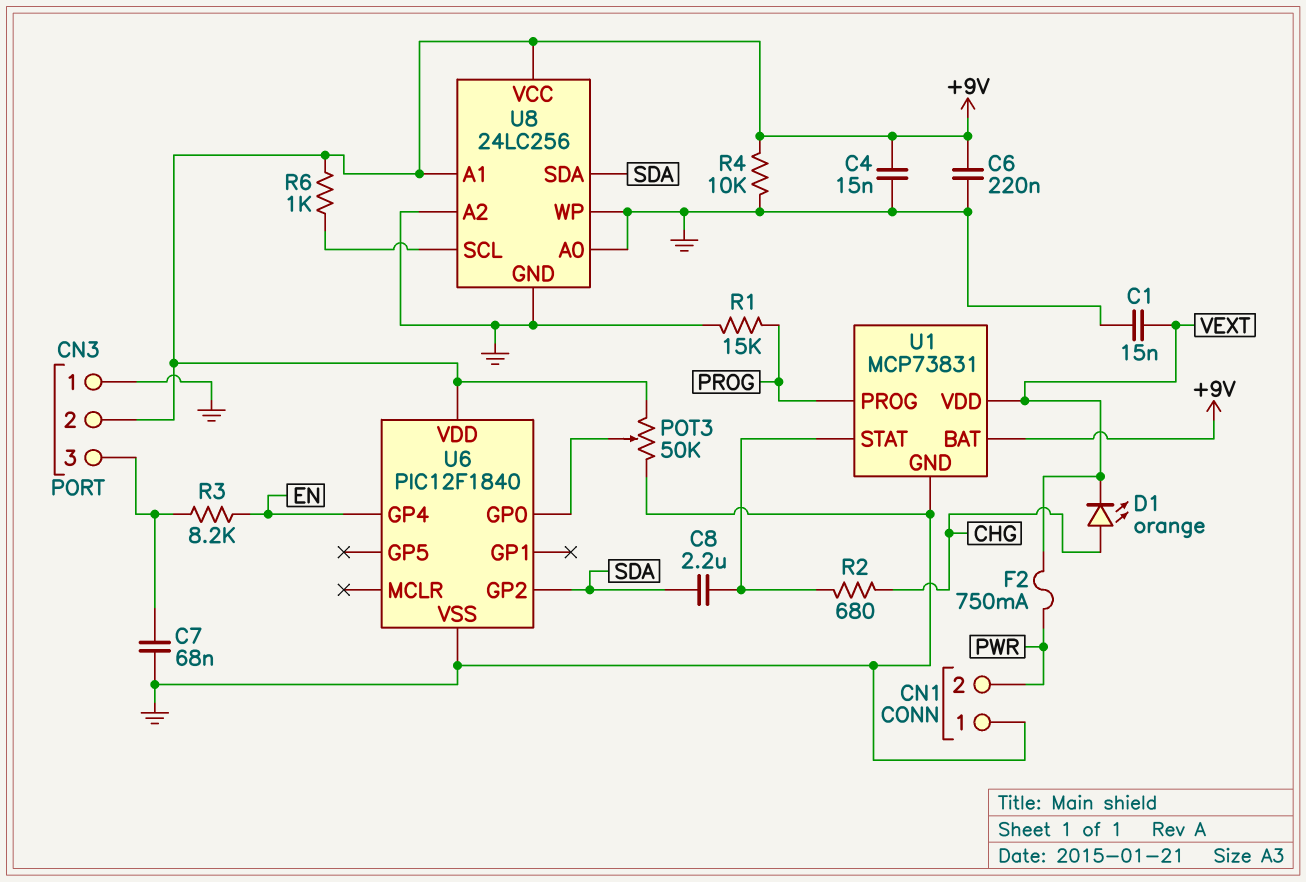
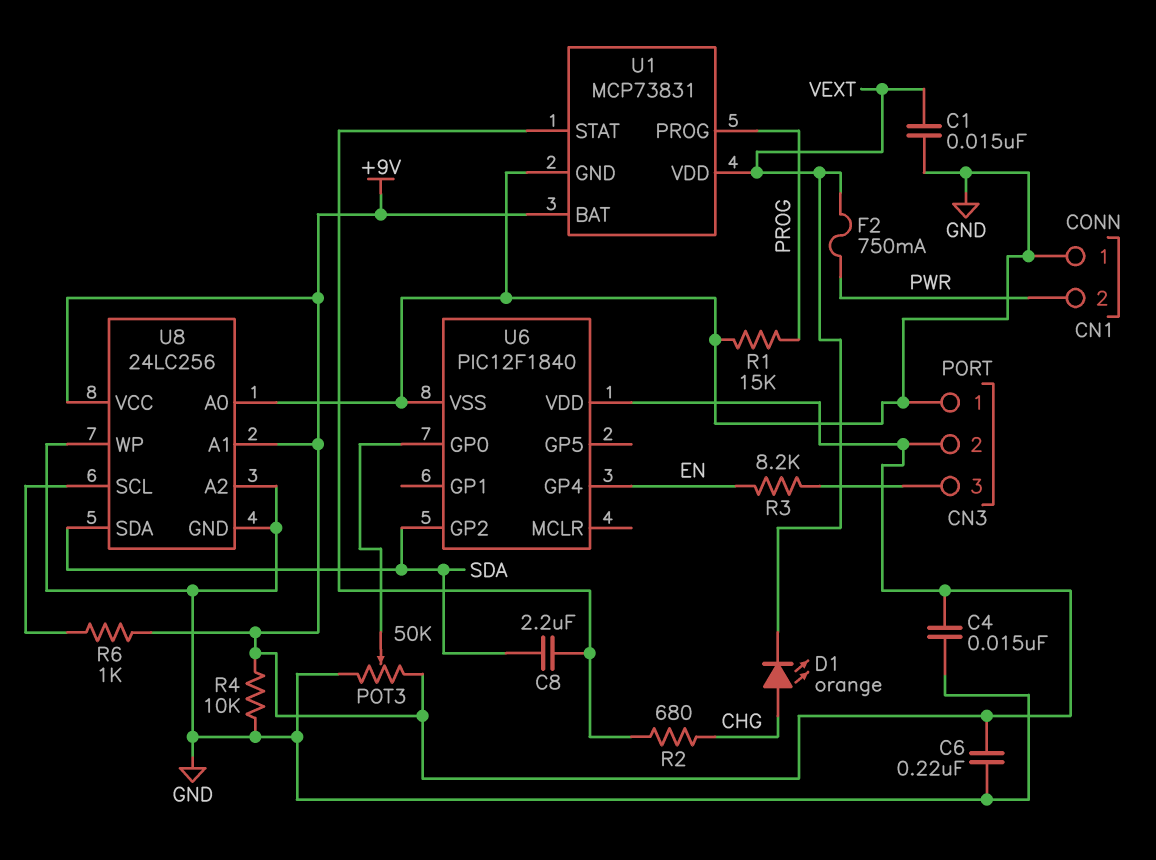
C7: 68nF (CN3/3, GND) -> none

